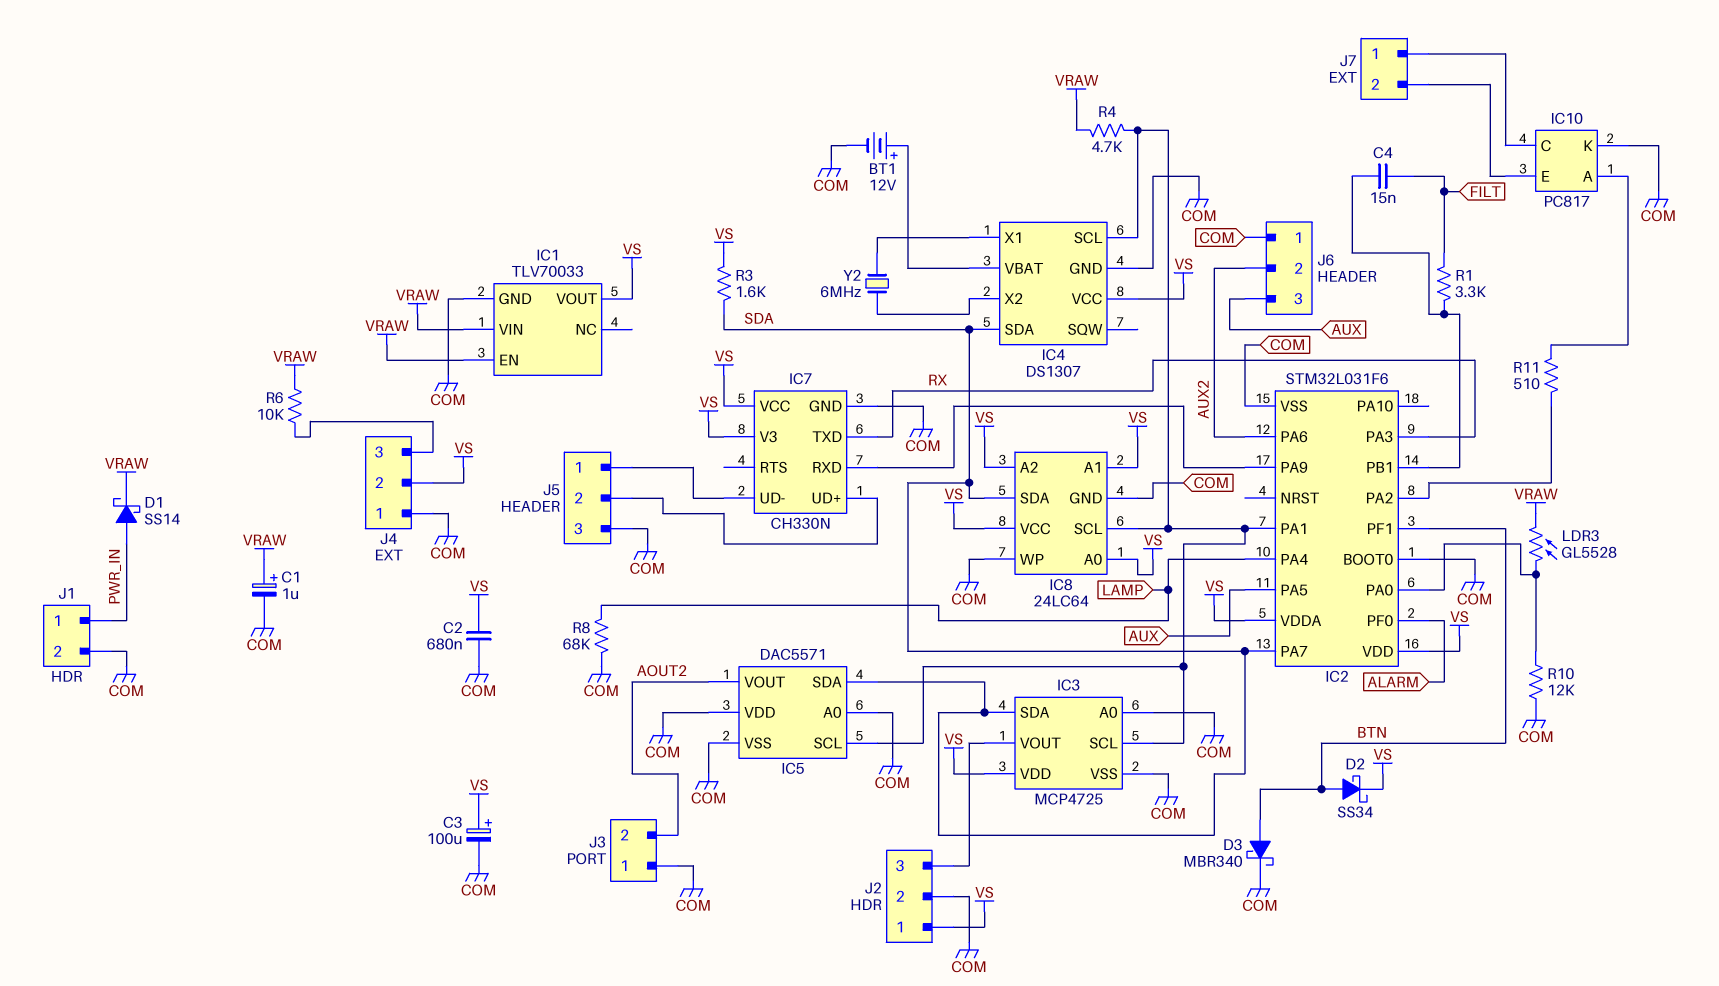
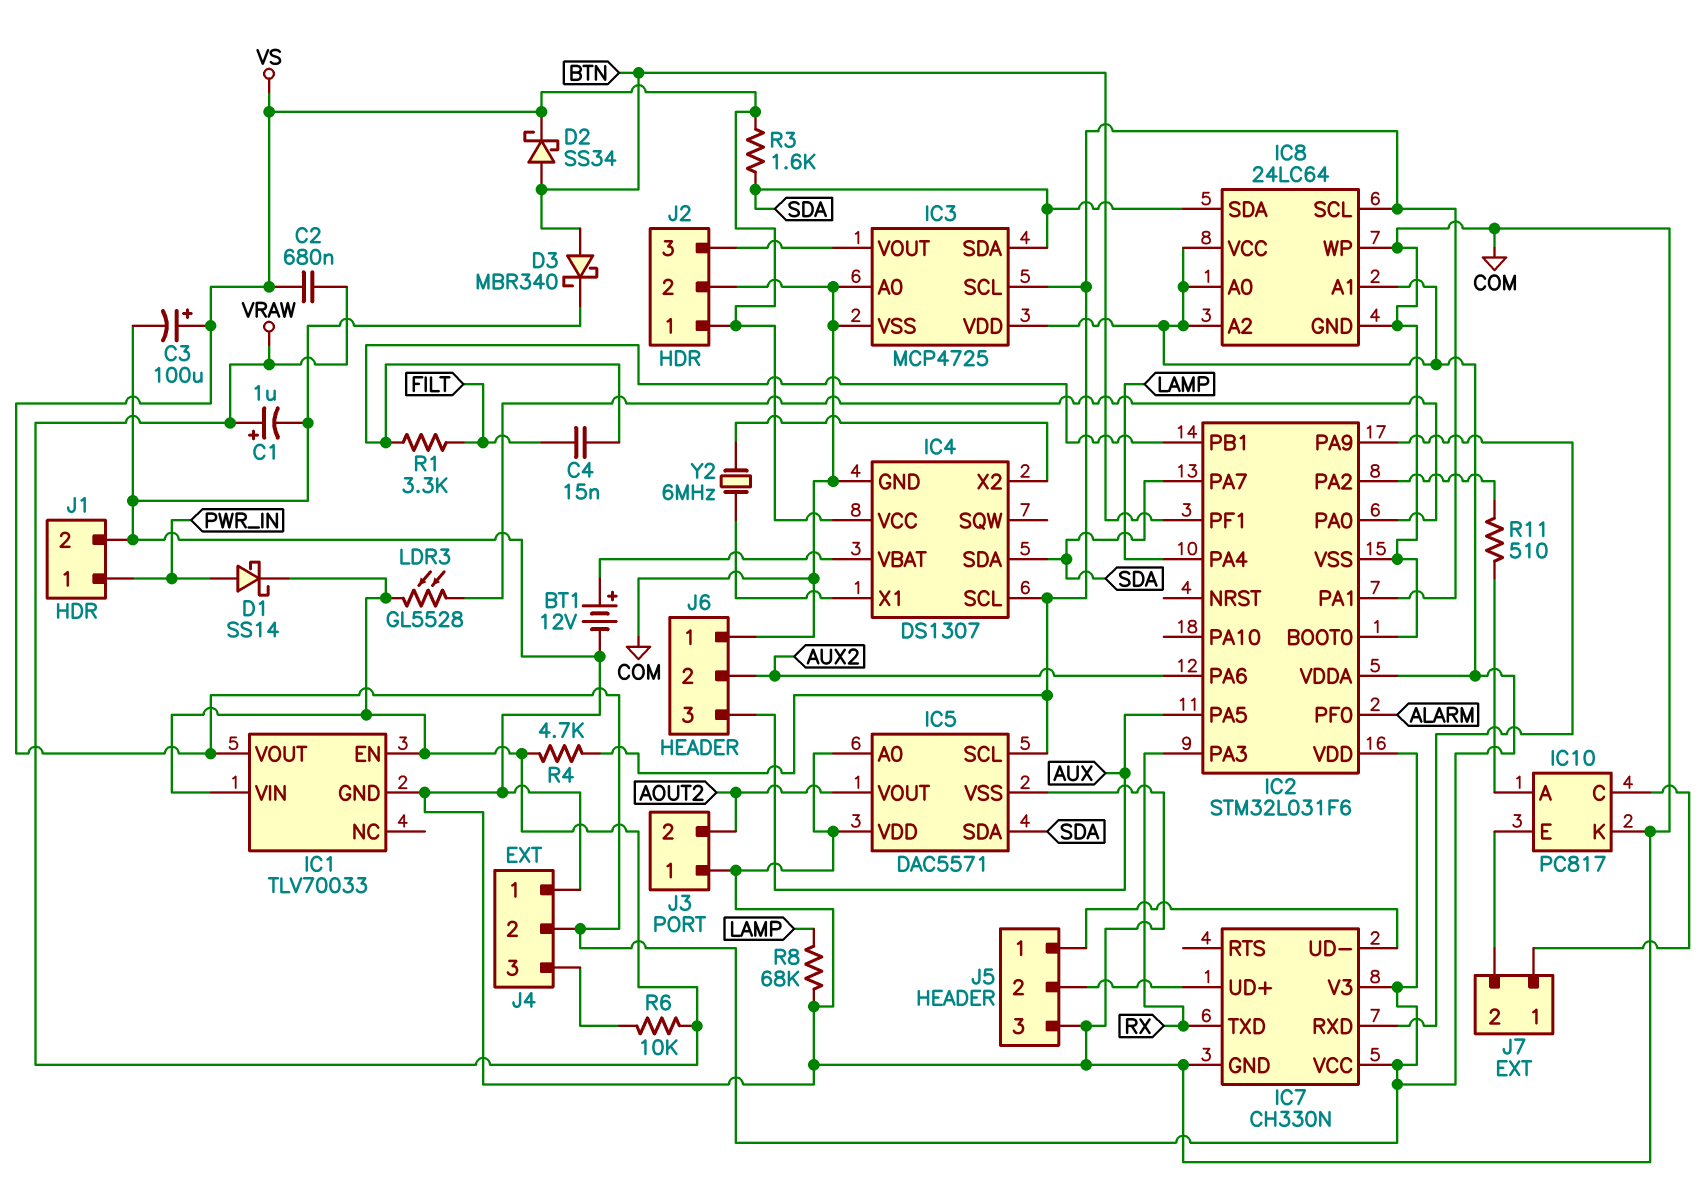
C2: 680nF (COM, VS) -> 680nF (VRAW, VS)
R10: 12k (COM, IC2/PA0) -> none

